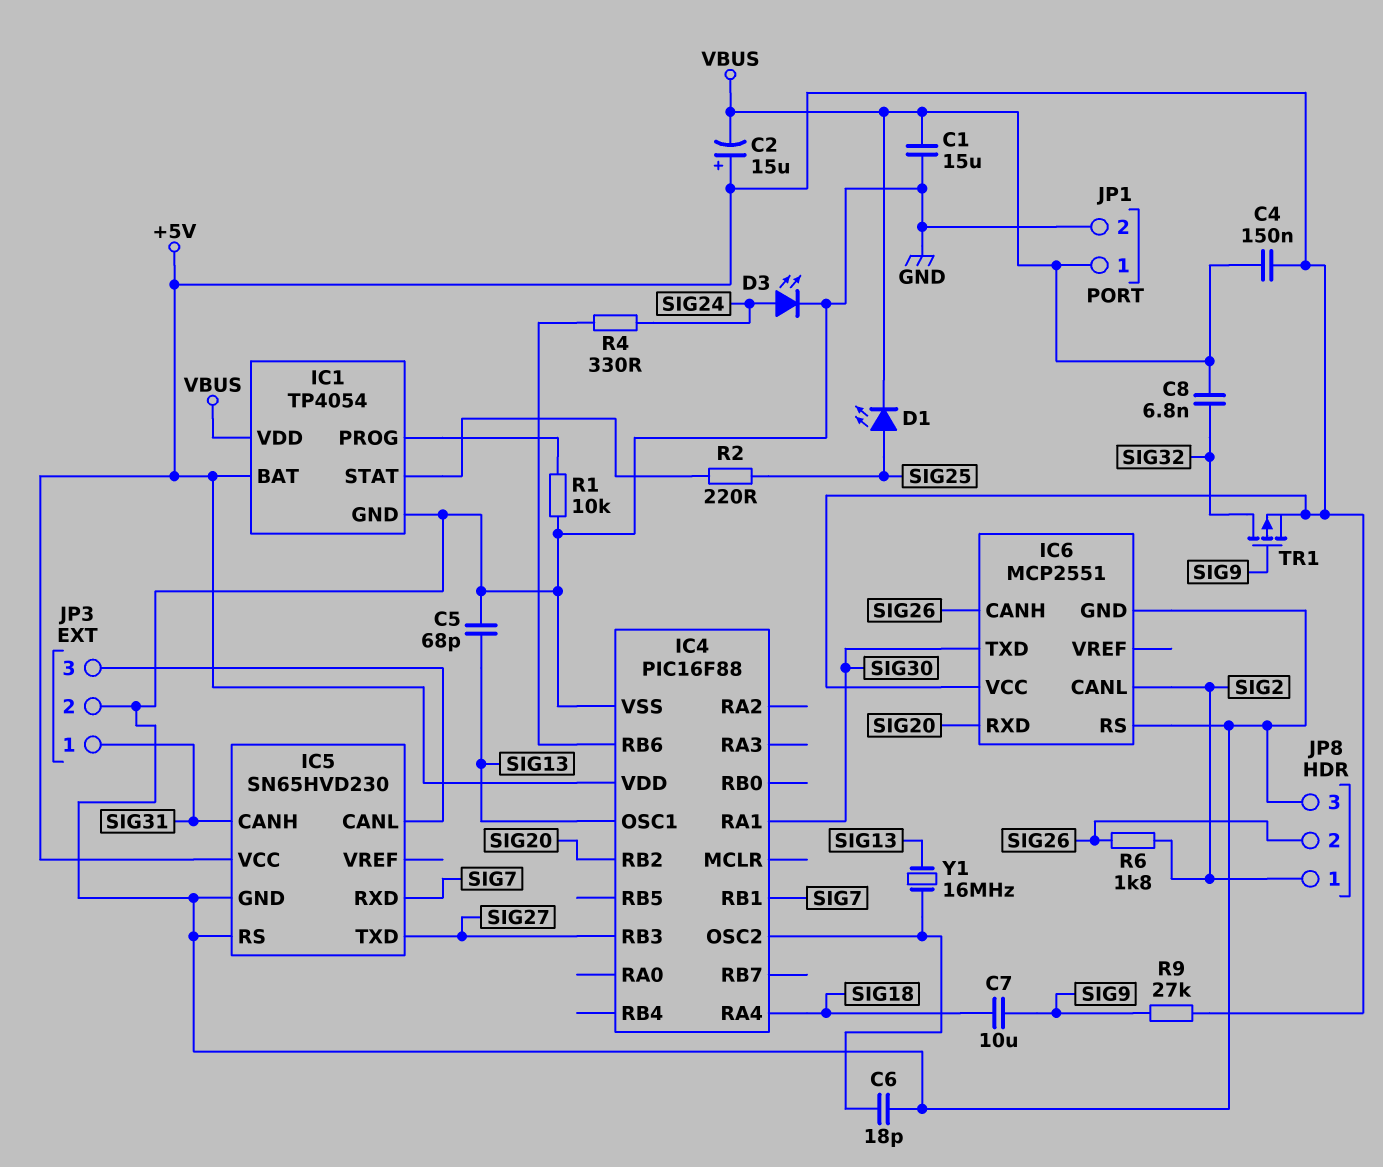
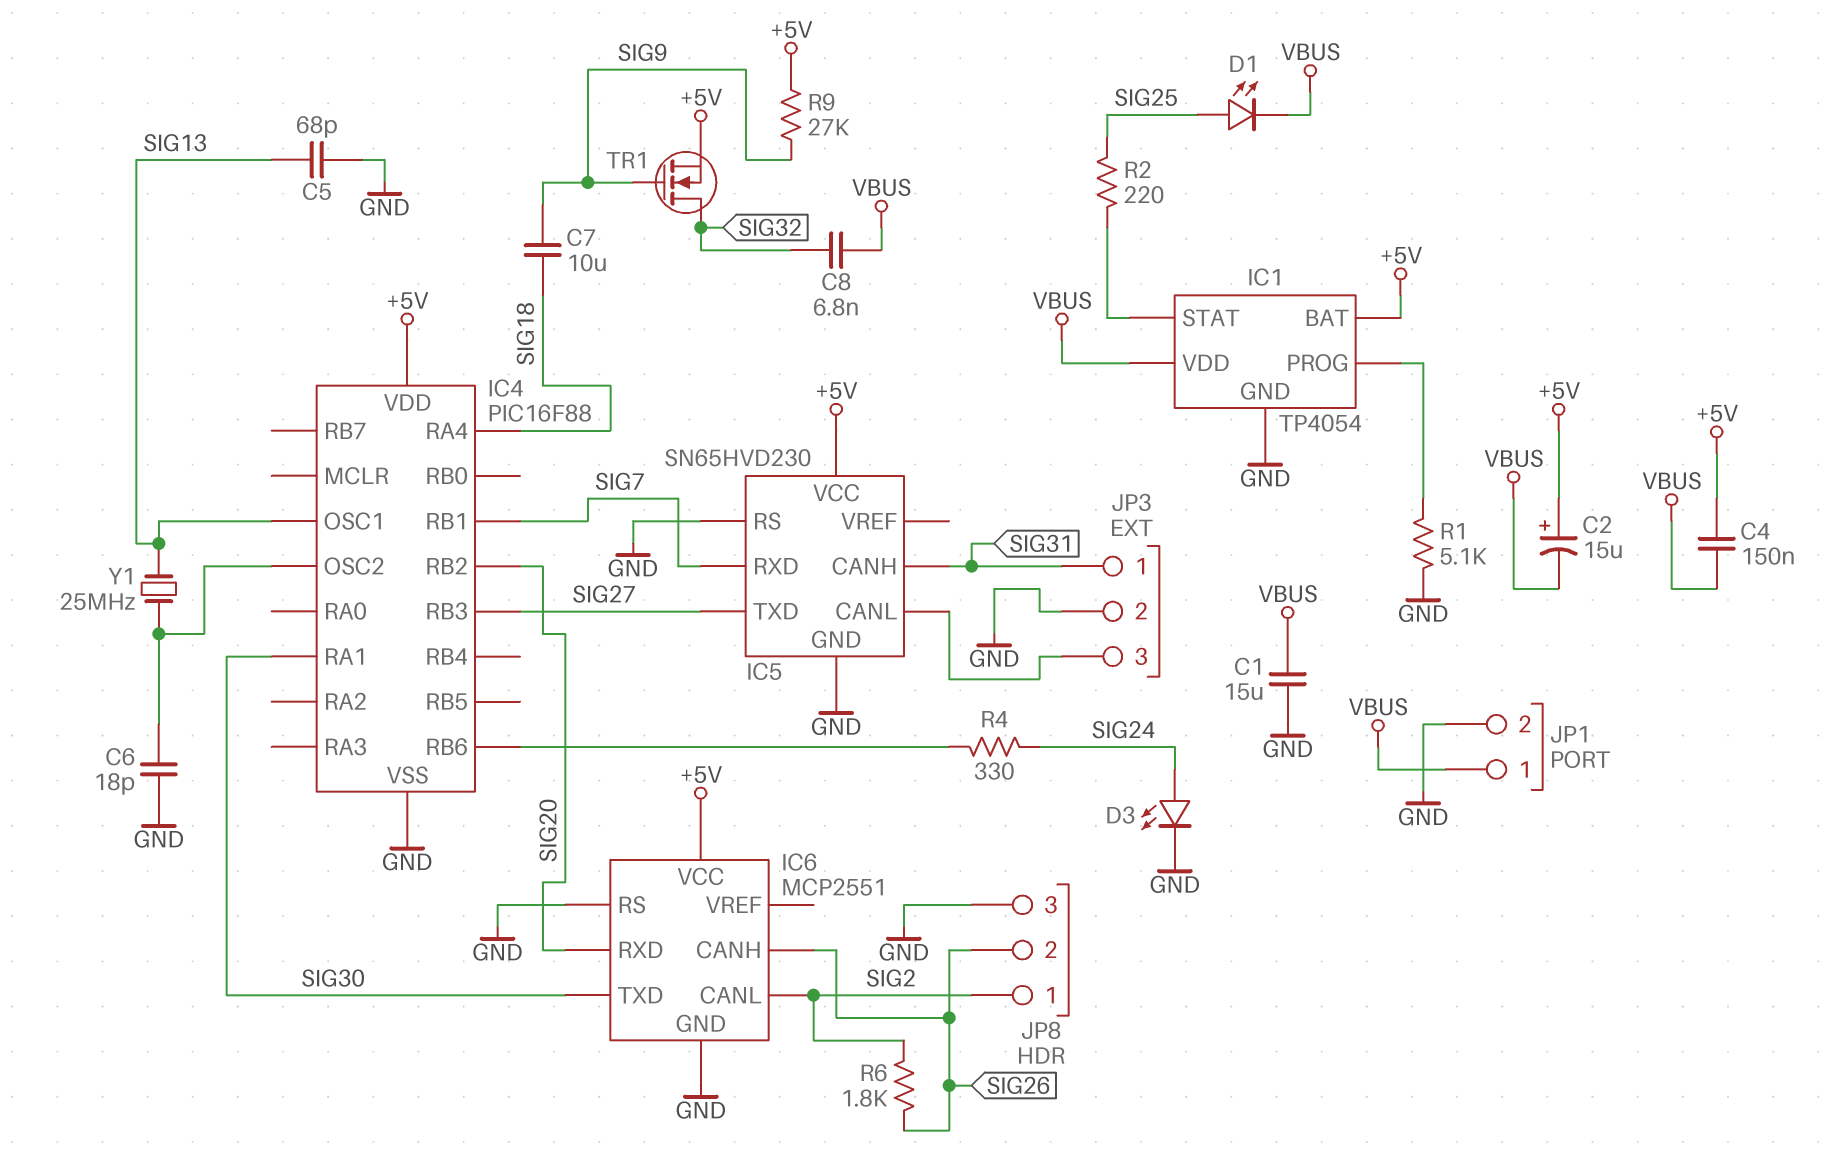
R1: 10k (GND, IC1/PROG) -> 5.1k (GND, IC1/PROG)
TR1: PMOS (G SIG9, D SIG32, S +5V) -> NMOS (G SIG9, D SIG32, S +5V)
Y1: 16MHz (IC4/OSC2, SIG13) -> 25MHz (IC4/OSC2, SIG13)

